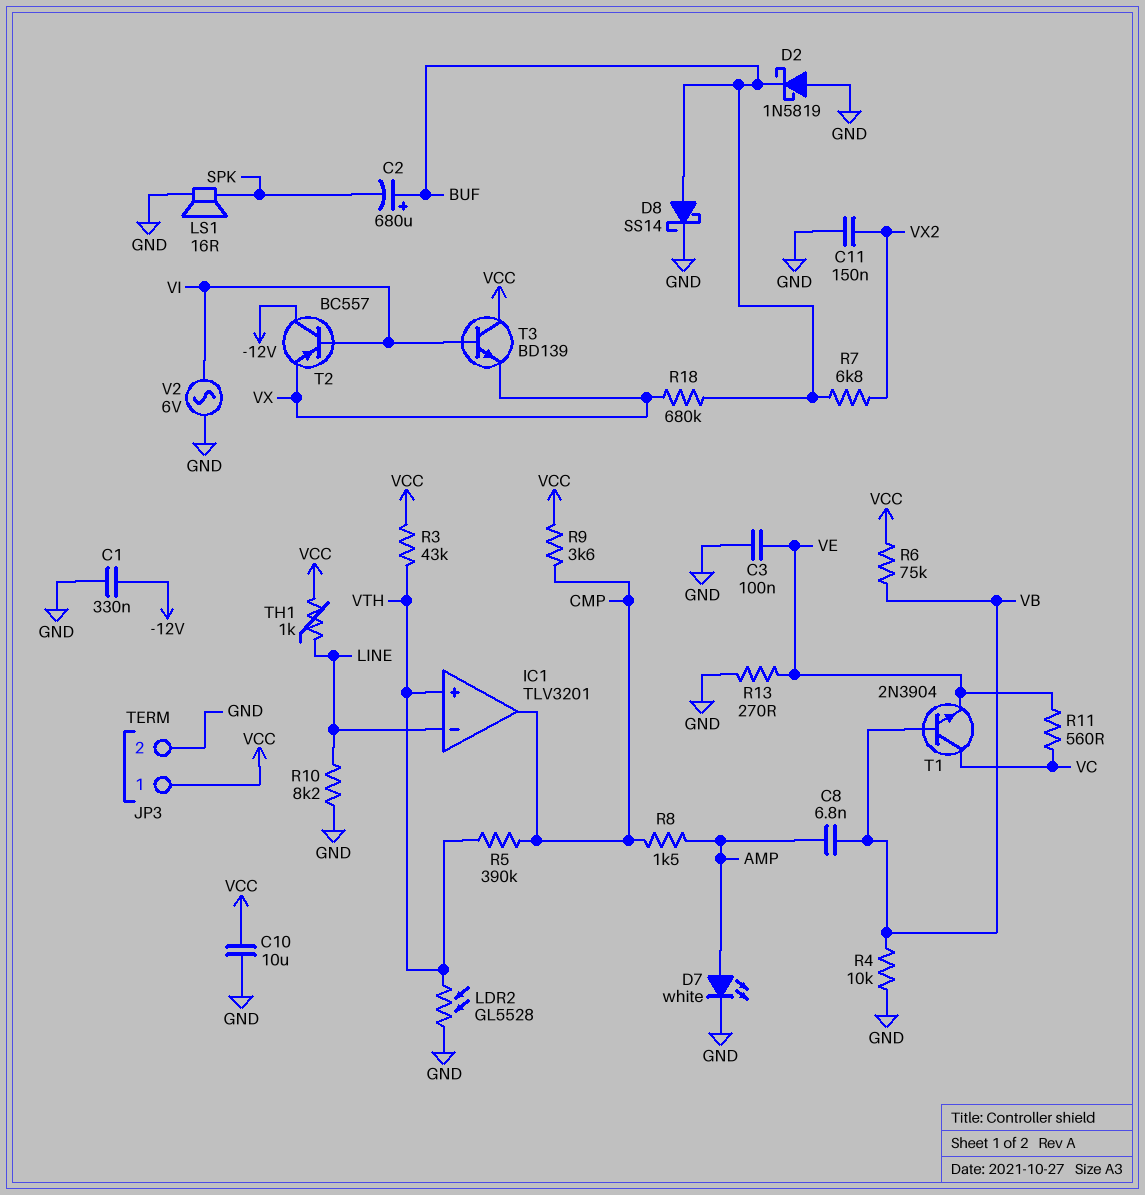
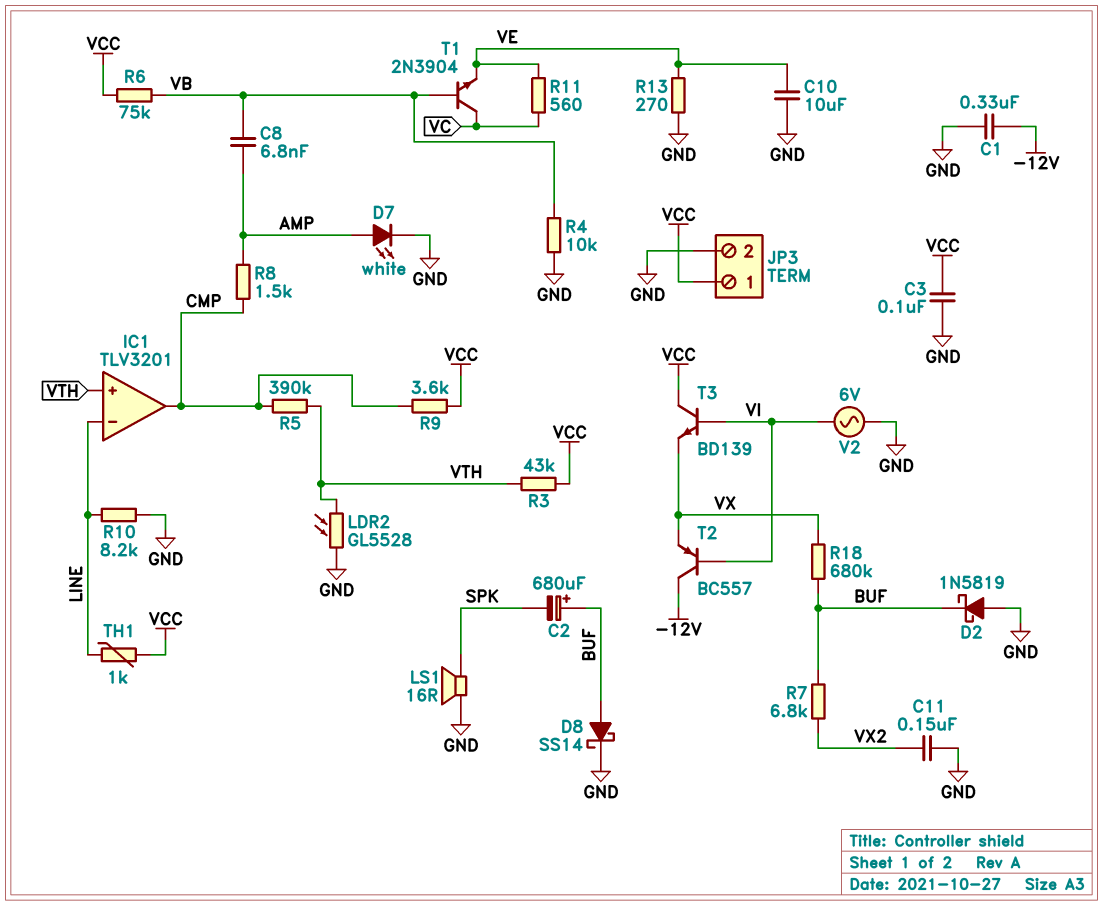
C3: 100nF (GND, VE) -> 100nF (GND, VCC)
C10: 10uF (GND, VCC) -> 10uF (GND, VE)

